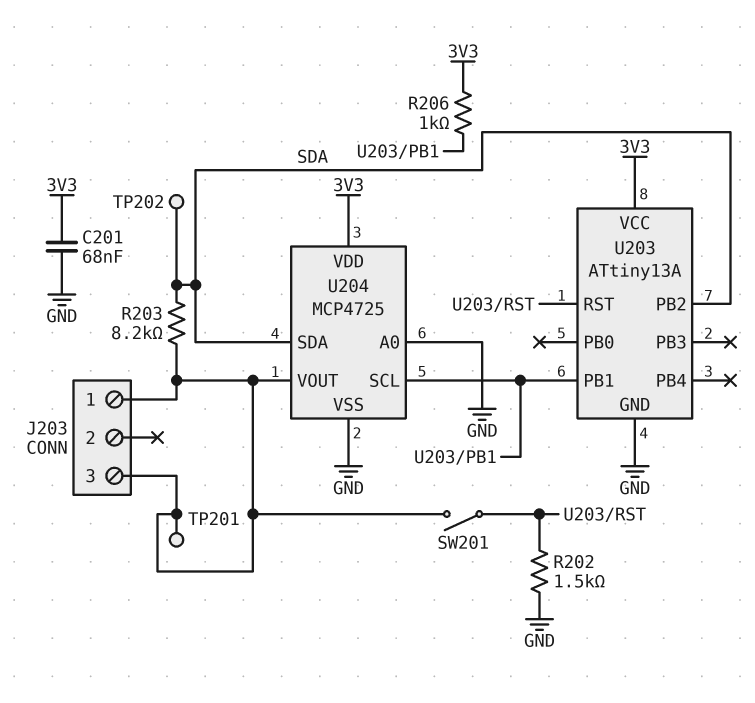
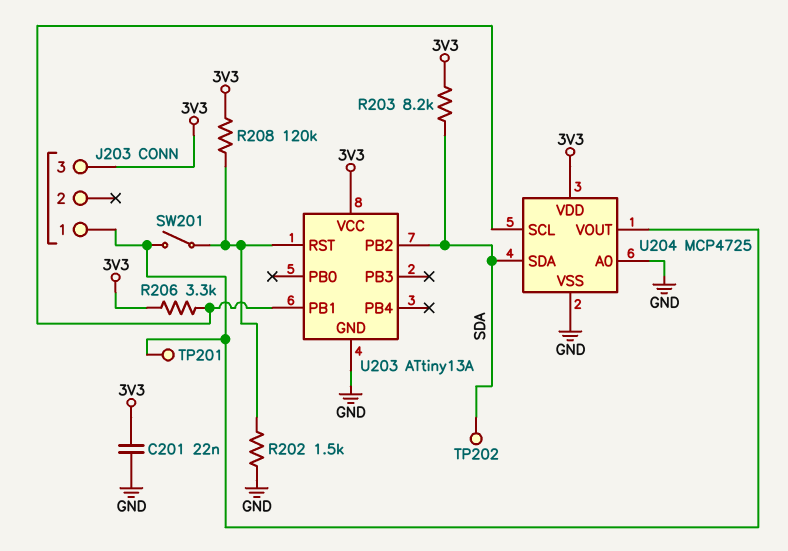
C201: 68nF (3V3, GND) -> 22nF (3V3, GND)
J203 pin 3: J203/1 -> 3V3
R203: 8.2k (J203/1, SDA) -> 8.2k (3V3, SDA)
R206: 1k (3V3, U203/PB1) -> 3.3k (3V3, U203/PB1)
R208: none -> 120k (3V3, U203/RST)

